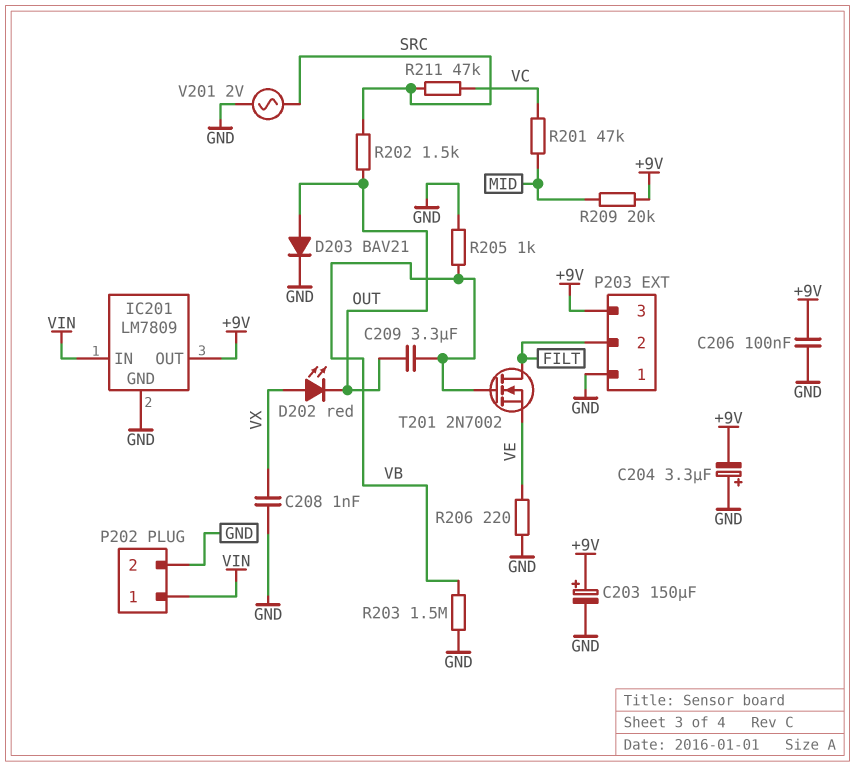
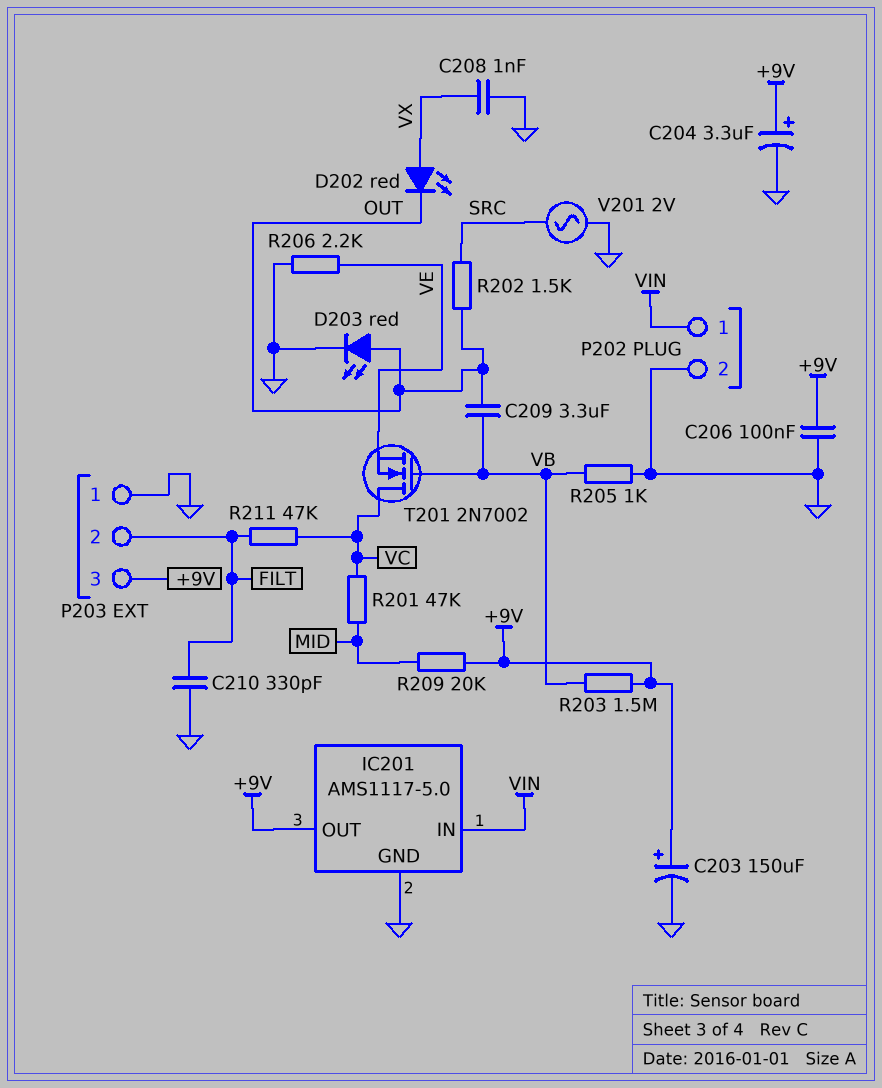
C204: 3.3uF (plus GND, minus +9V) -> 3.3uF (plus +9V, minus GND)
C210: none -> 330pF (FILT, GND)
D203: diode BAV21 (A OUT, K GND) -> LED red (A OUT, K GND)
IC201: LM7809 -> AMS1117-5.0
R203: 1.5M (GND, VB) -> 1.5M (+9V, VB)
R206: 220 (GND, VE) -> 2.2k (GND, VE)
R211: 47k (SRC, VC) -> 47k (FILT, VC)
T201: NMOS 2N7002 (G VB, D FILT, S VE) -> NMOS 2N7002 (G VB, D VC, S VE)

